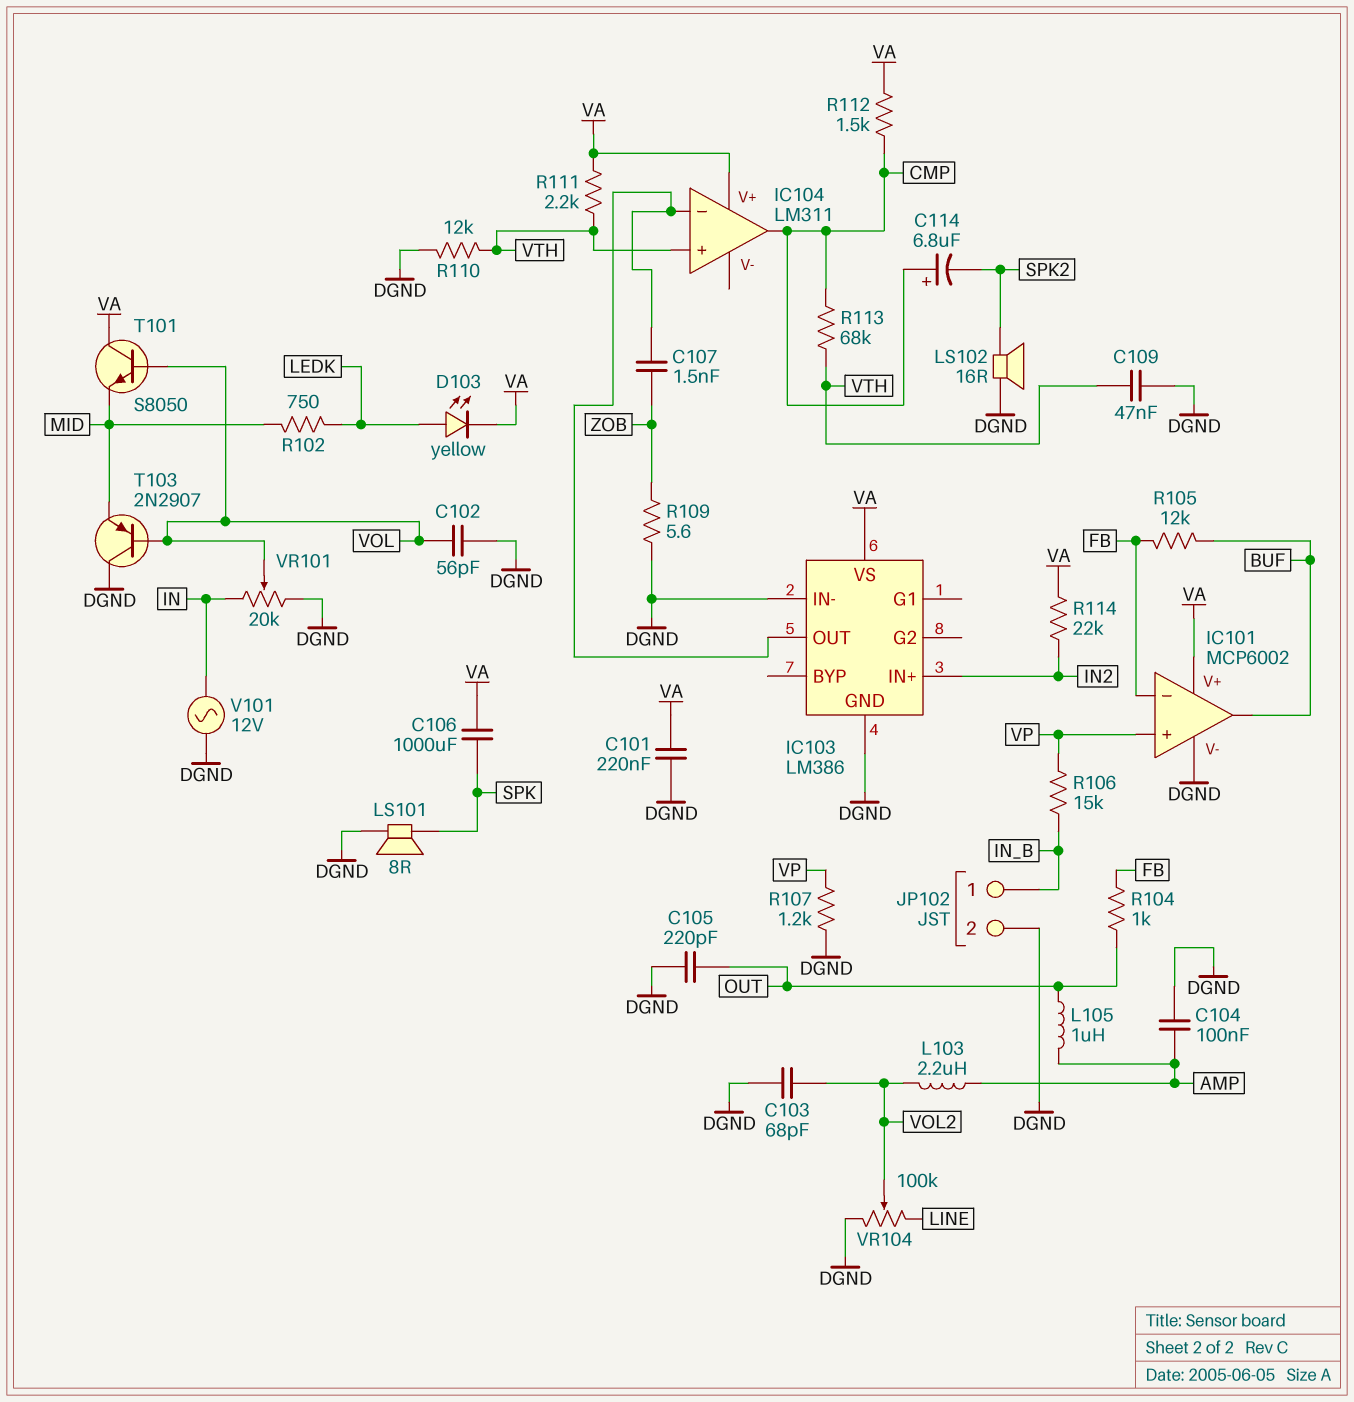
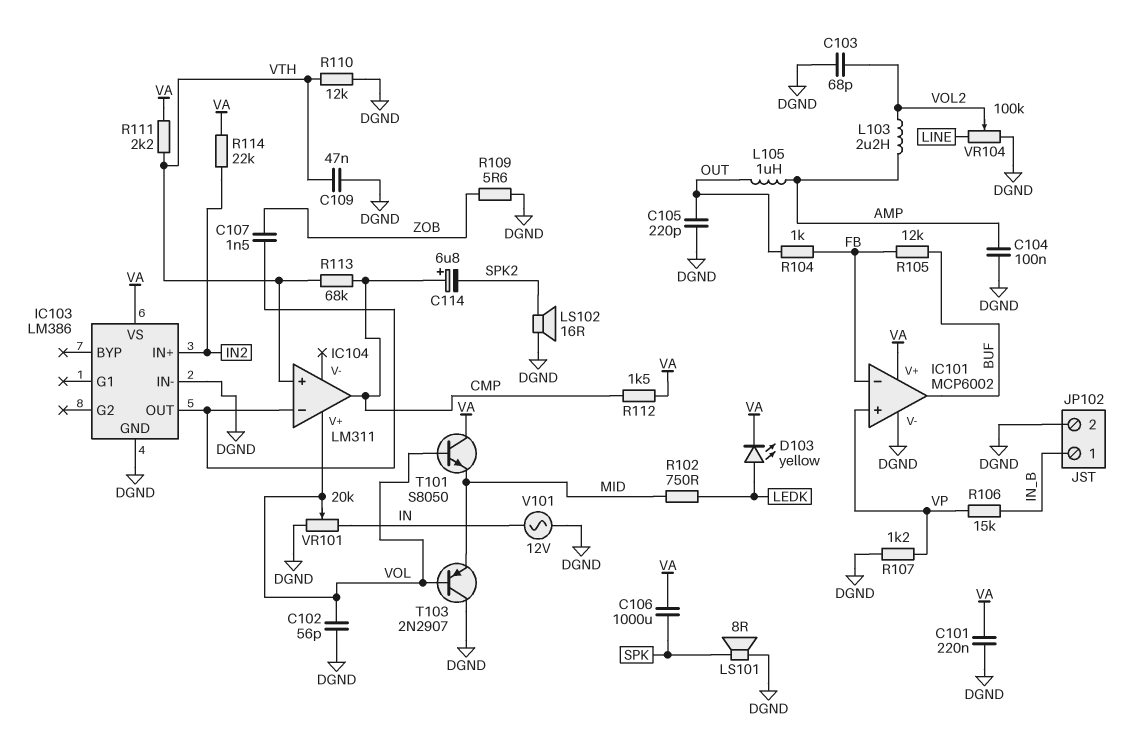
IC104 pin V+: VA -> VOL

